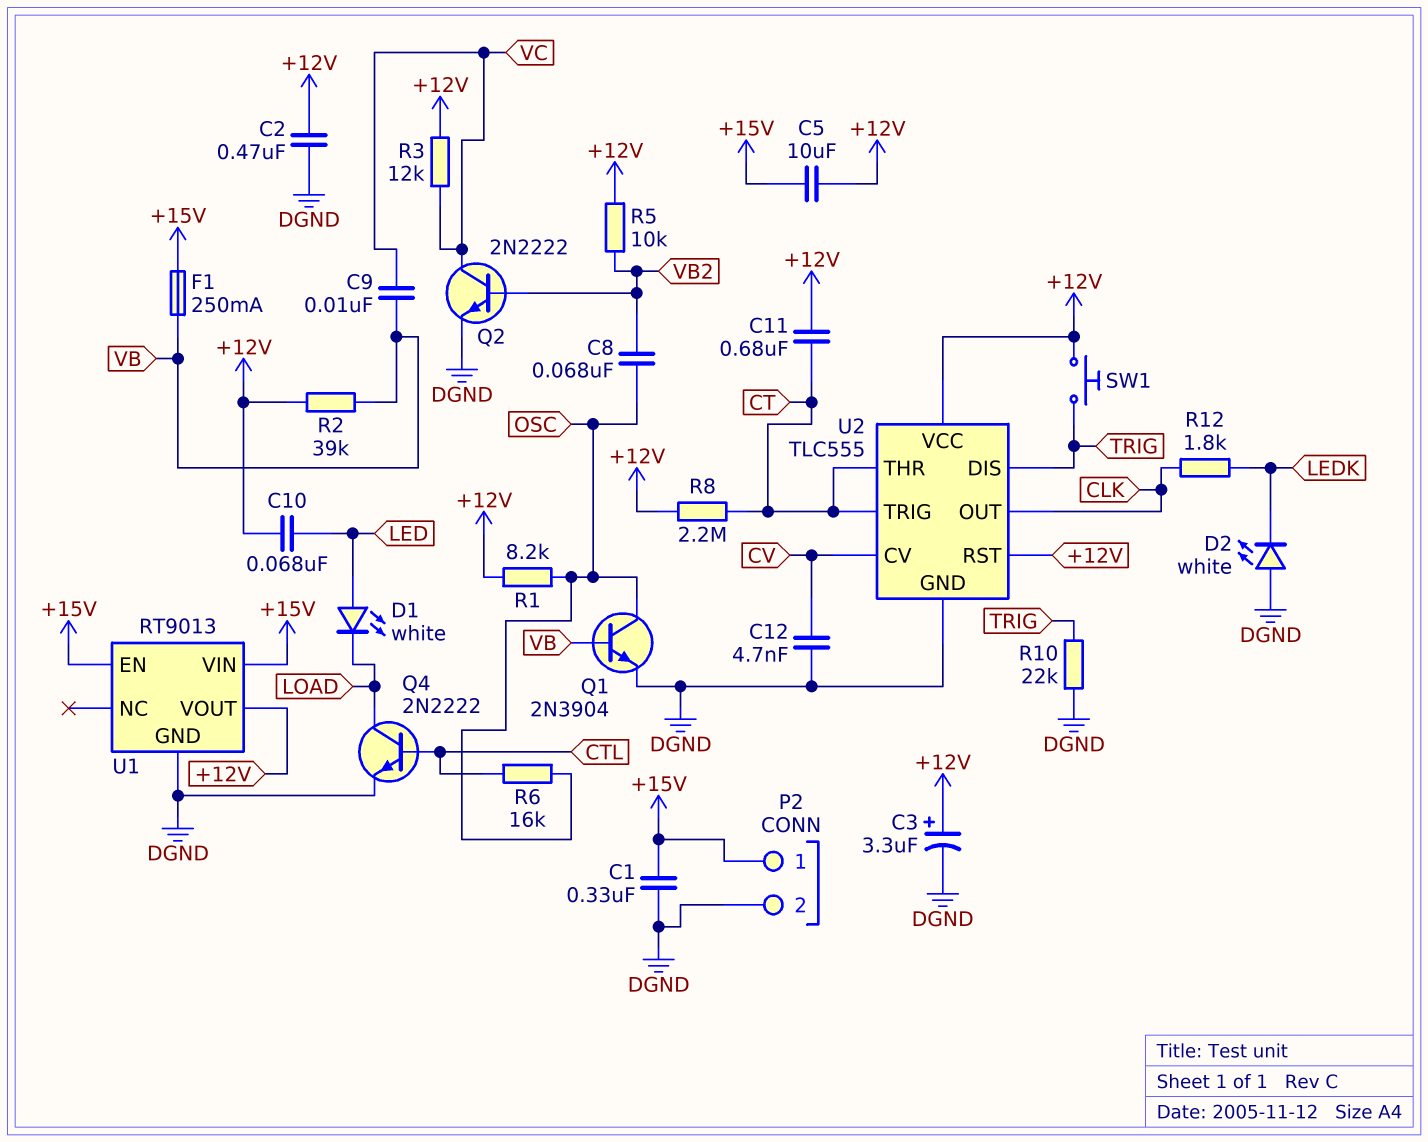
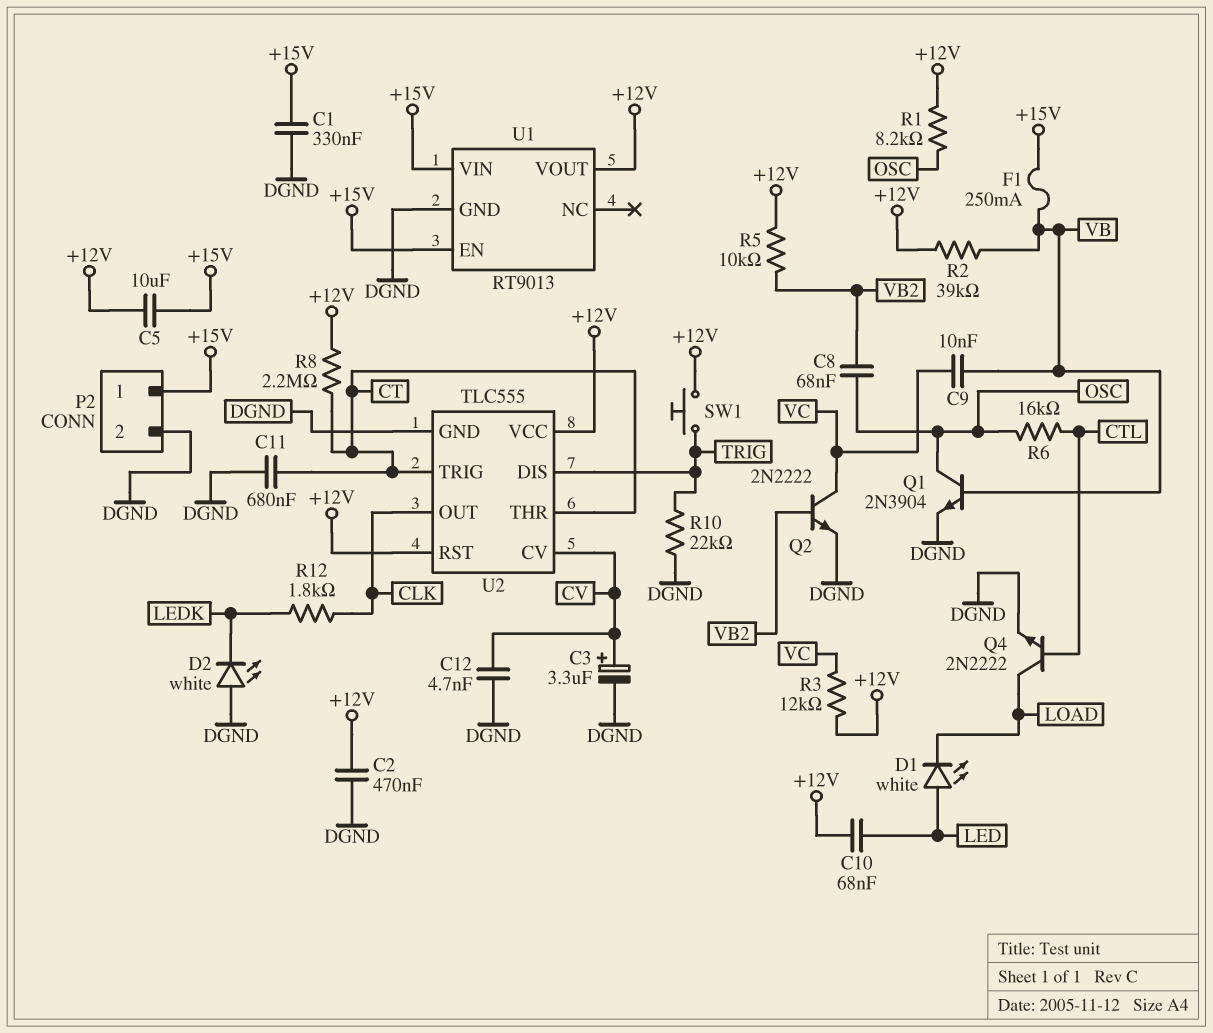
C3: 3.3uF (plus +12V, minus DGND) -> 3.3uF (plus CV, minus DGND)
C11: 680nF (+12V, CT) -> 680nF (CT, DGND)

